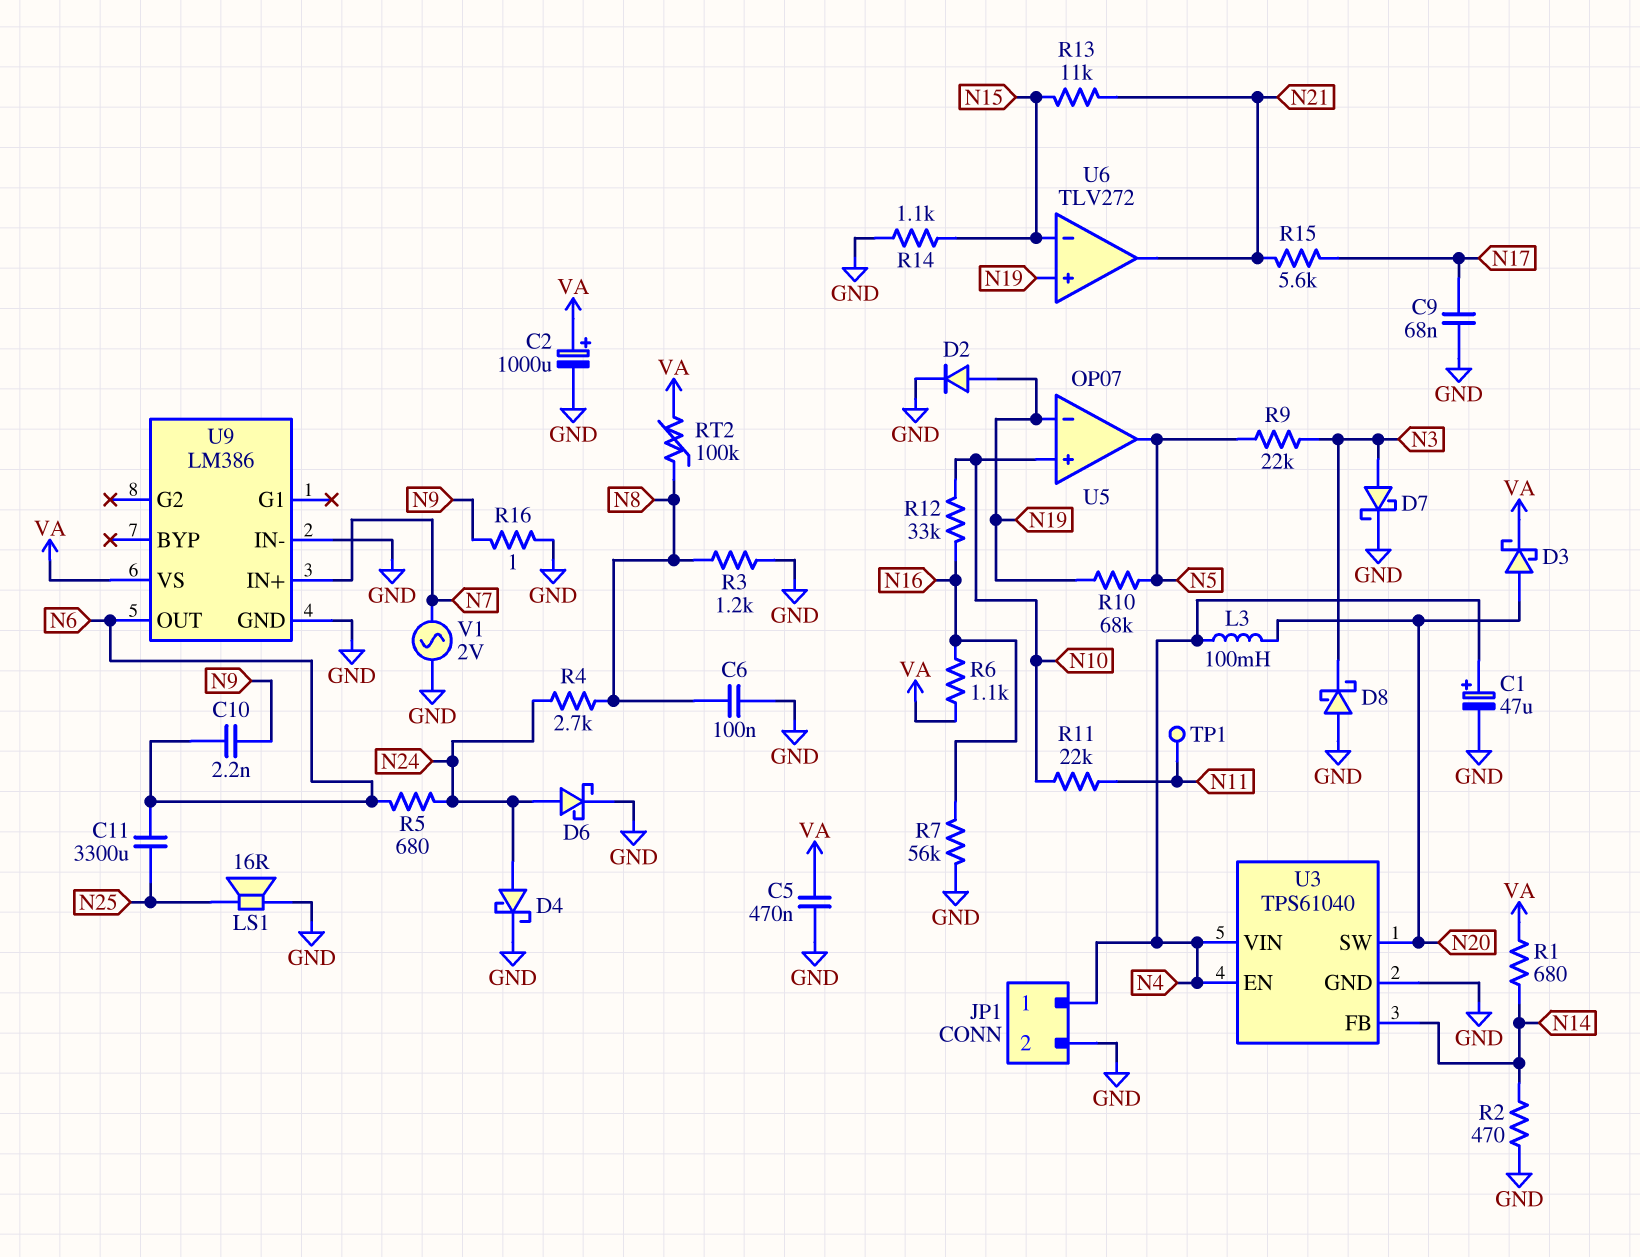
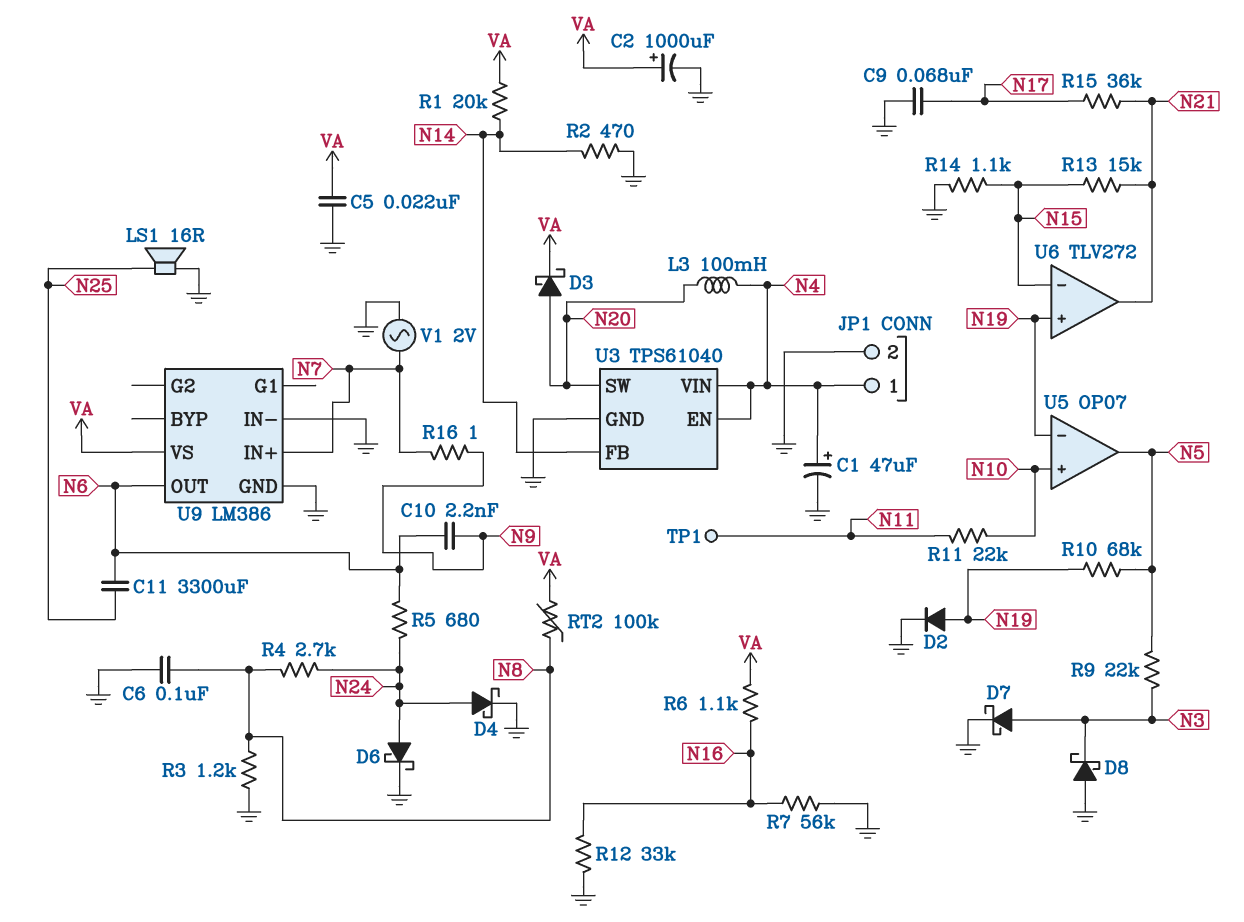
C5: 470nF (GND, VA) -> 22nF (GND, VA)
R1: 680 (N14, VA) -> 20k (N14, VA)
R12: 33k (N10, N16) -> 33k (GND, N16)
R13: 11k (N15, N21) -> 15k (N15, N21)
R15: 5.6k (N17, N21) -> 36k (N17, N21)
R16: 1 (GND, N9) -> 1 (N7, N9)

